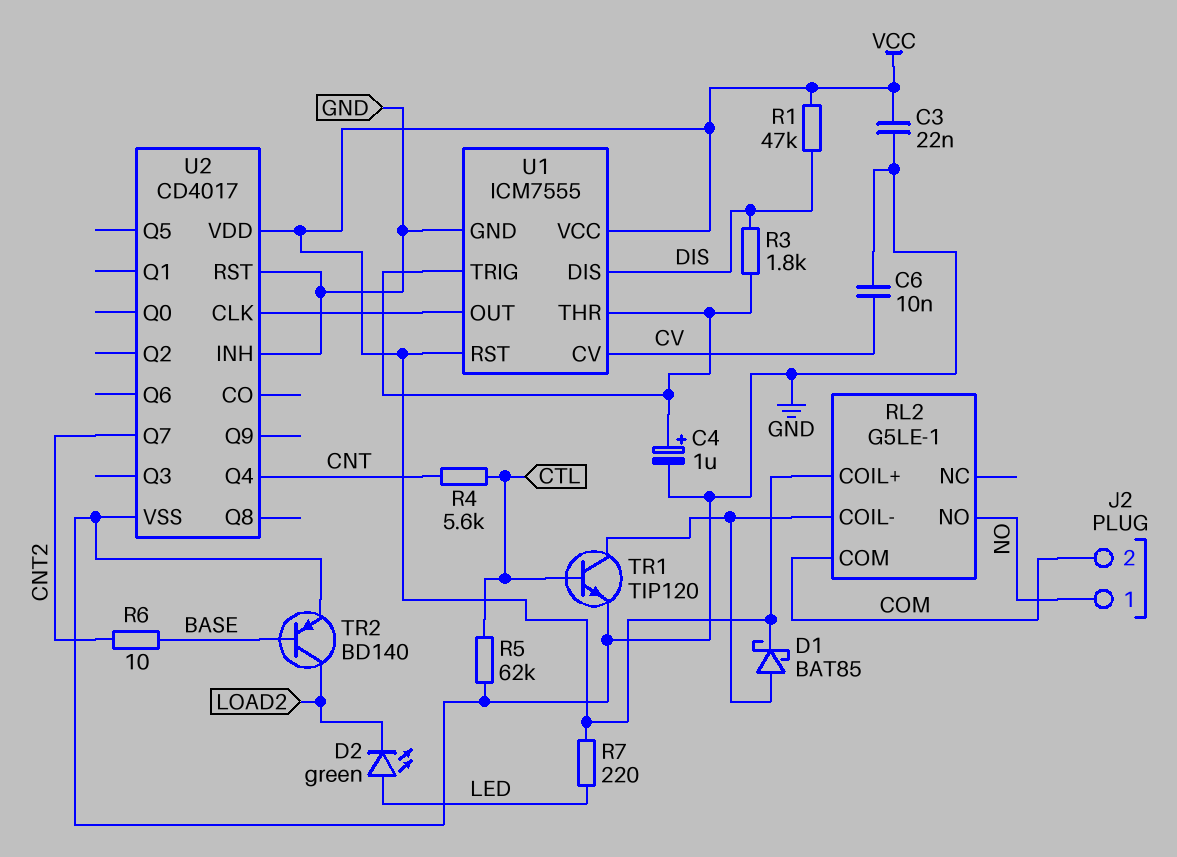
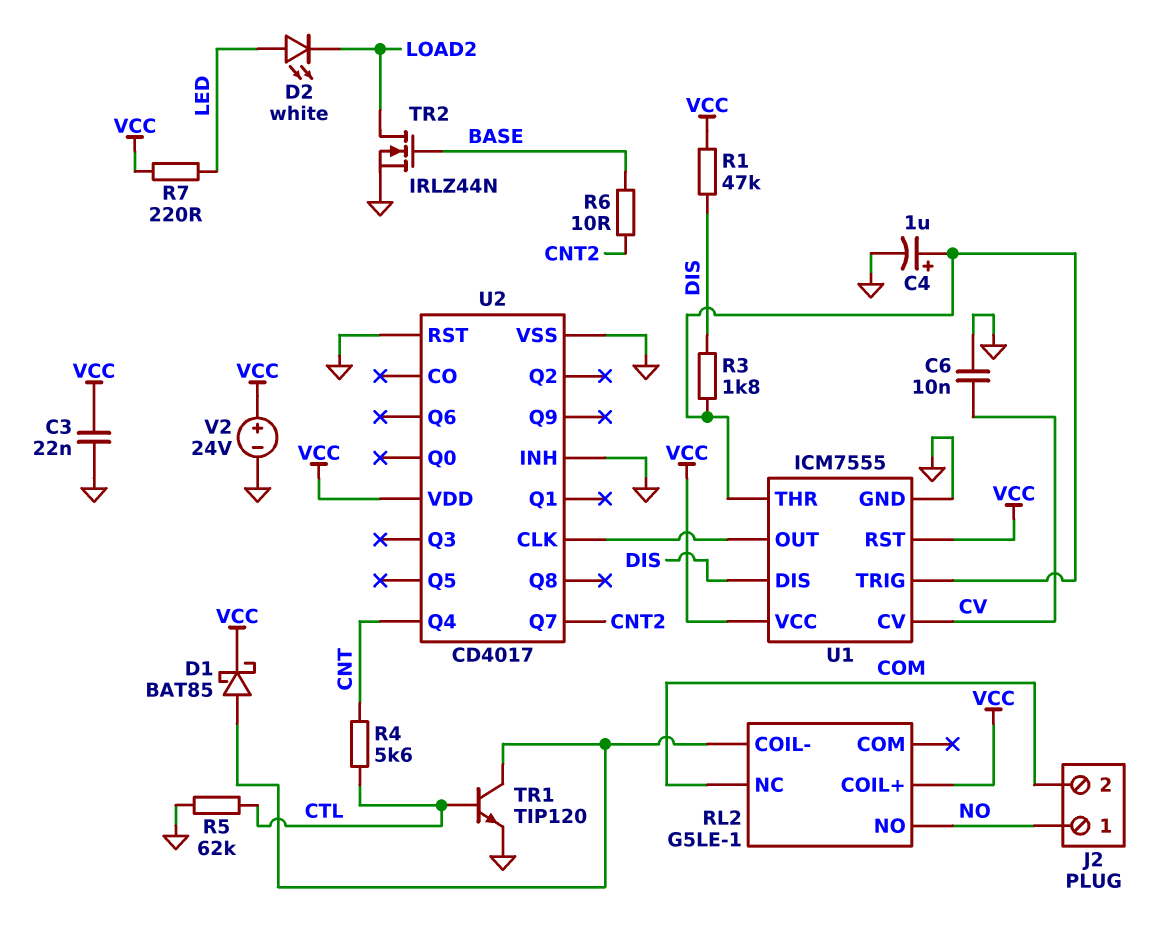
D2: LED green (A LED, K LOAD2) -> LED white (A LED, K LOAD2)
RL2 pin COM: COM -> none
RL2 pin NC: none -> COM
TR2: PNP BD140 (B BASE, C LOAD2, E GND) -> NMOS IRLZ44N (G BASE, D LOAD2, S GND)
V2: none -> 24V (plus VCC, minus GND)

